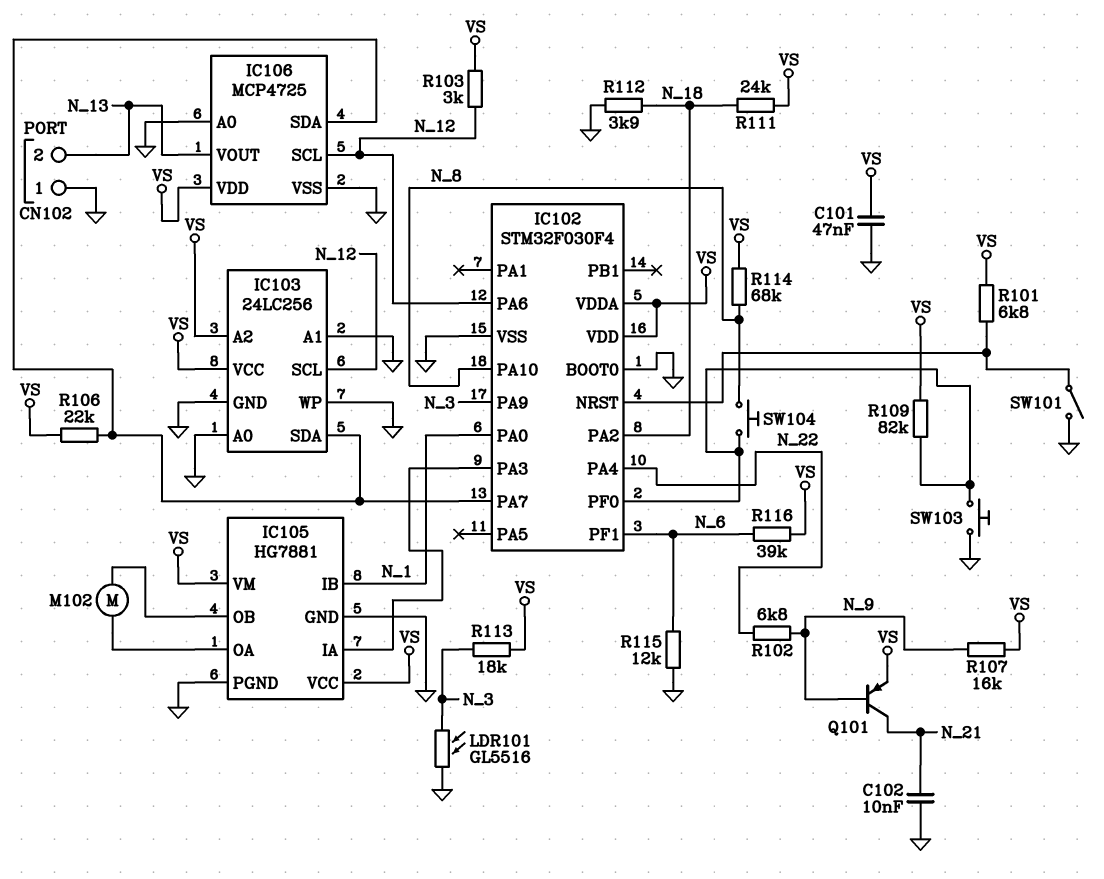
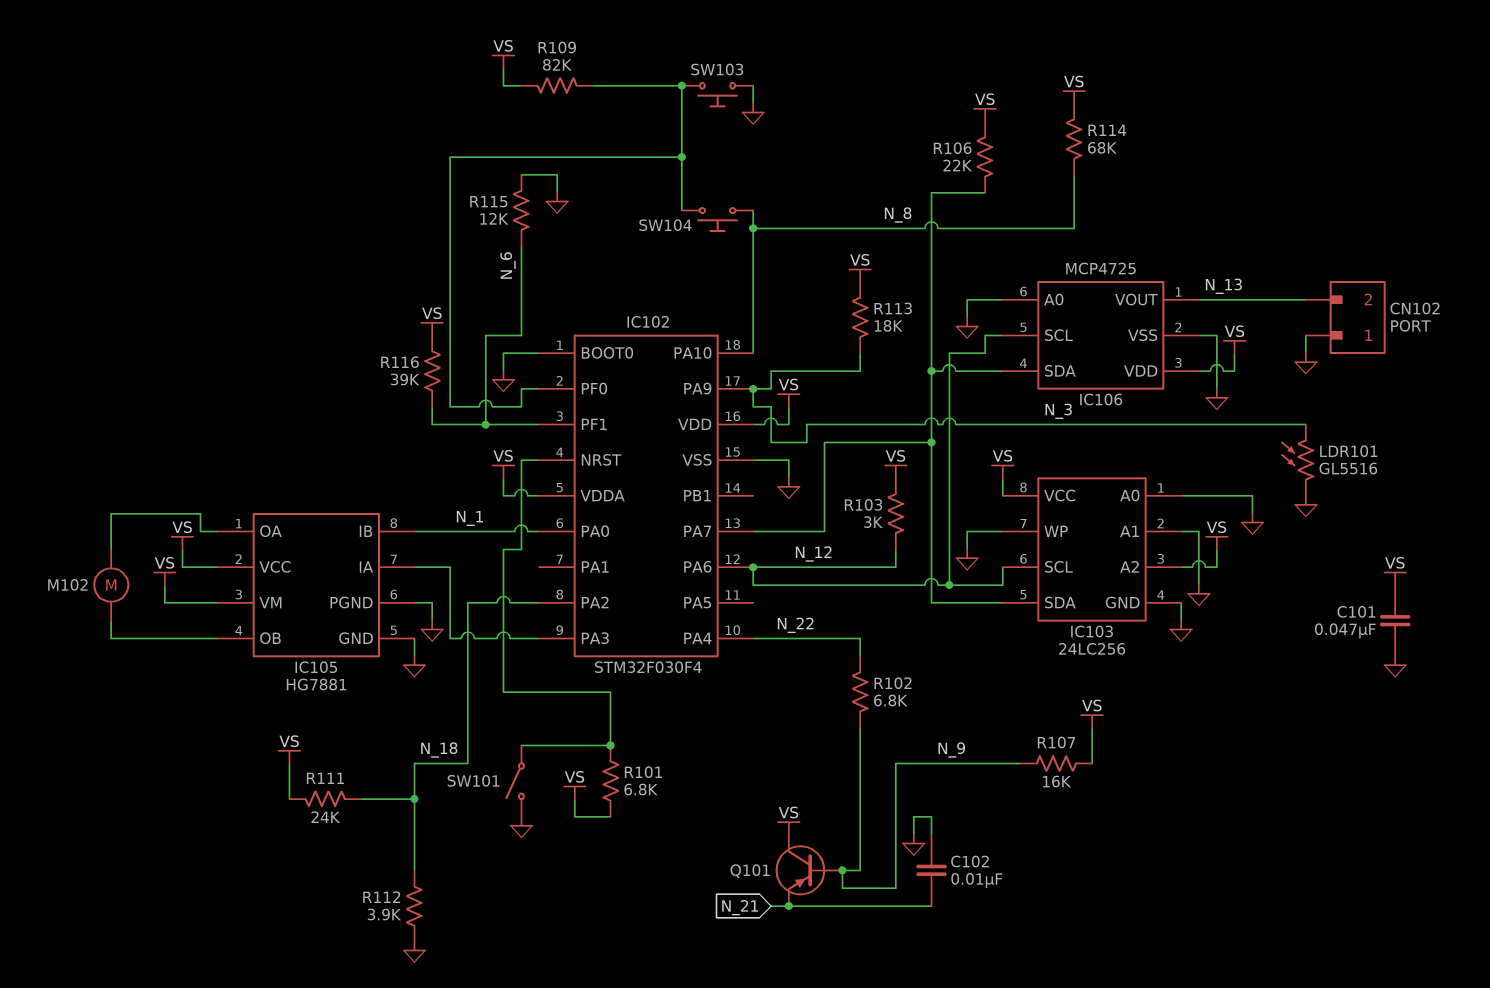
Q101: PNP (B N_9, C N_21, E VS) -> PNP (B N_9, C VS, E N_21)

